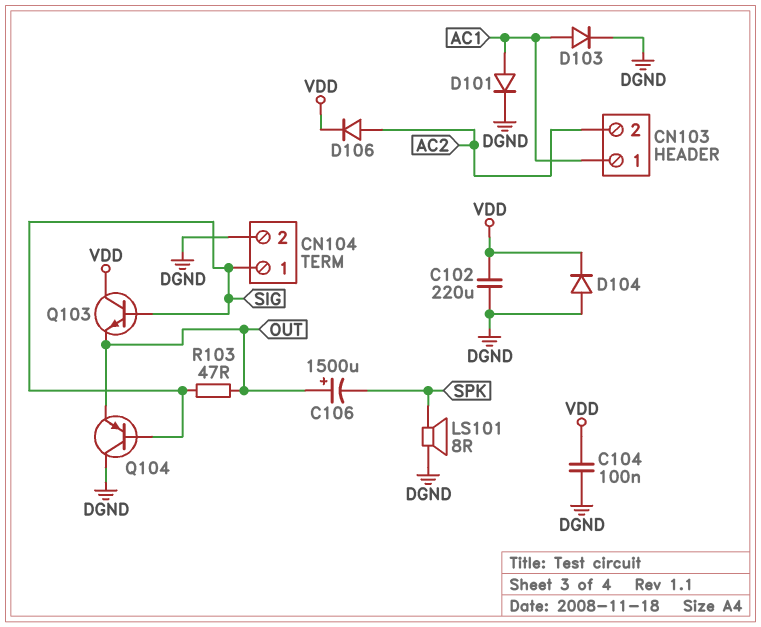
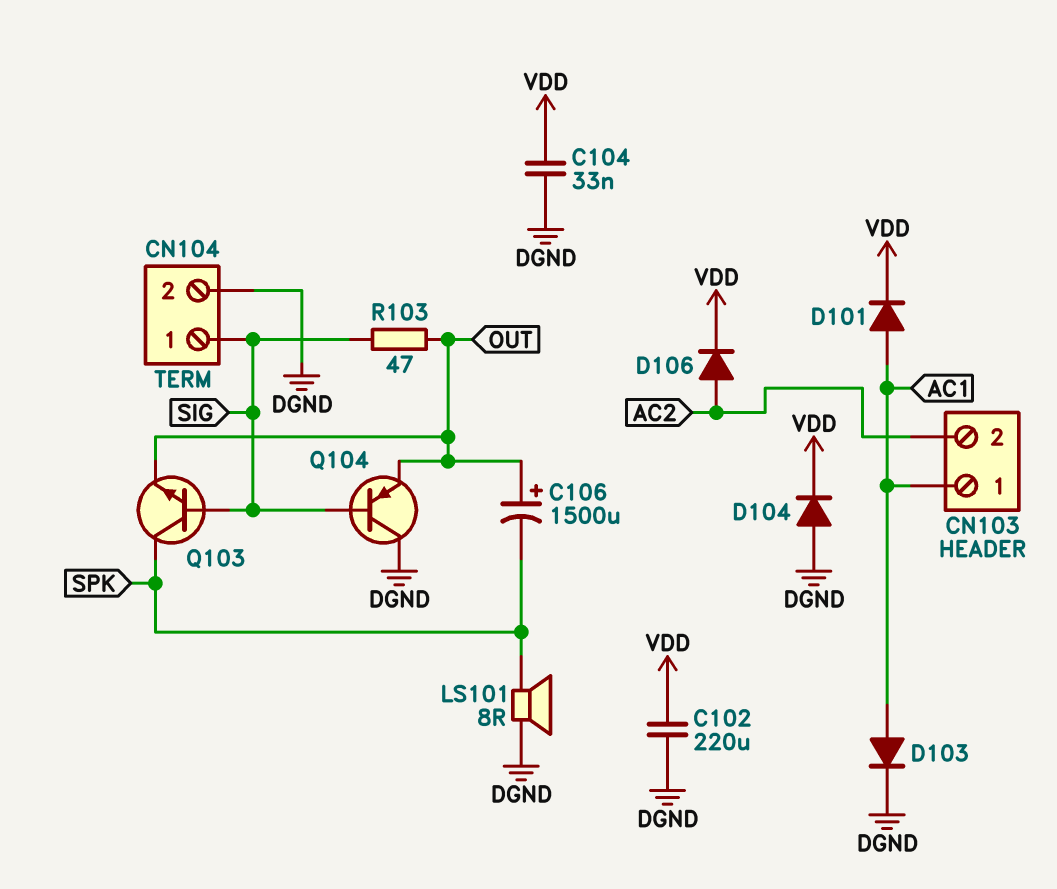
C104: 100nF (DGND, VDD) -> 33nF (DGND, VDD)
D101: diode (A AC1, K DGND) -> diode (A AC1, K VDD)
Q103: NPN (B SIG, C VDD, E OUT) -> NPN (B SIG, C SPK, E OUT)

